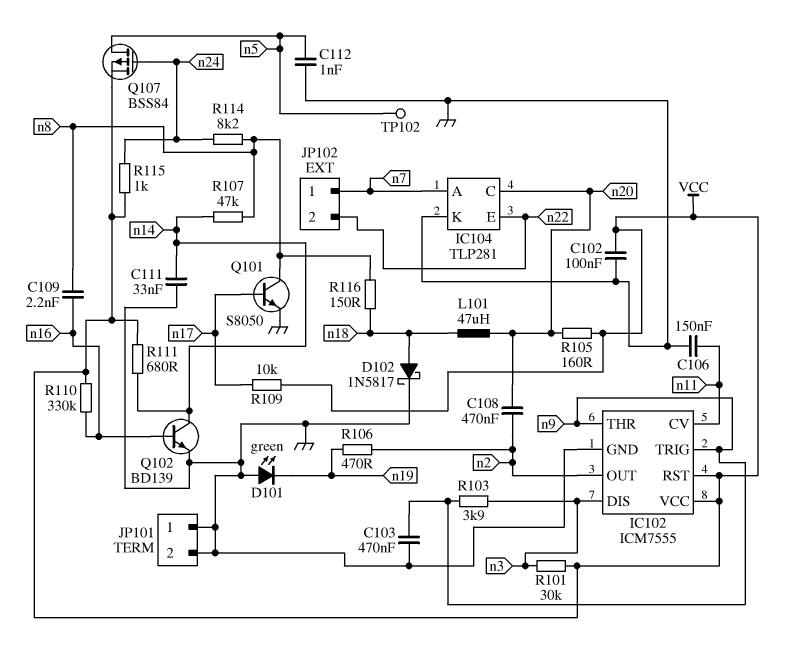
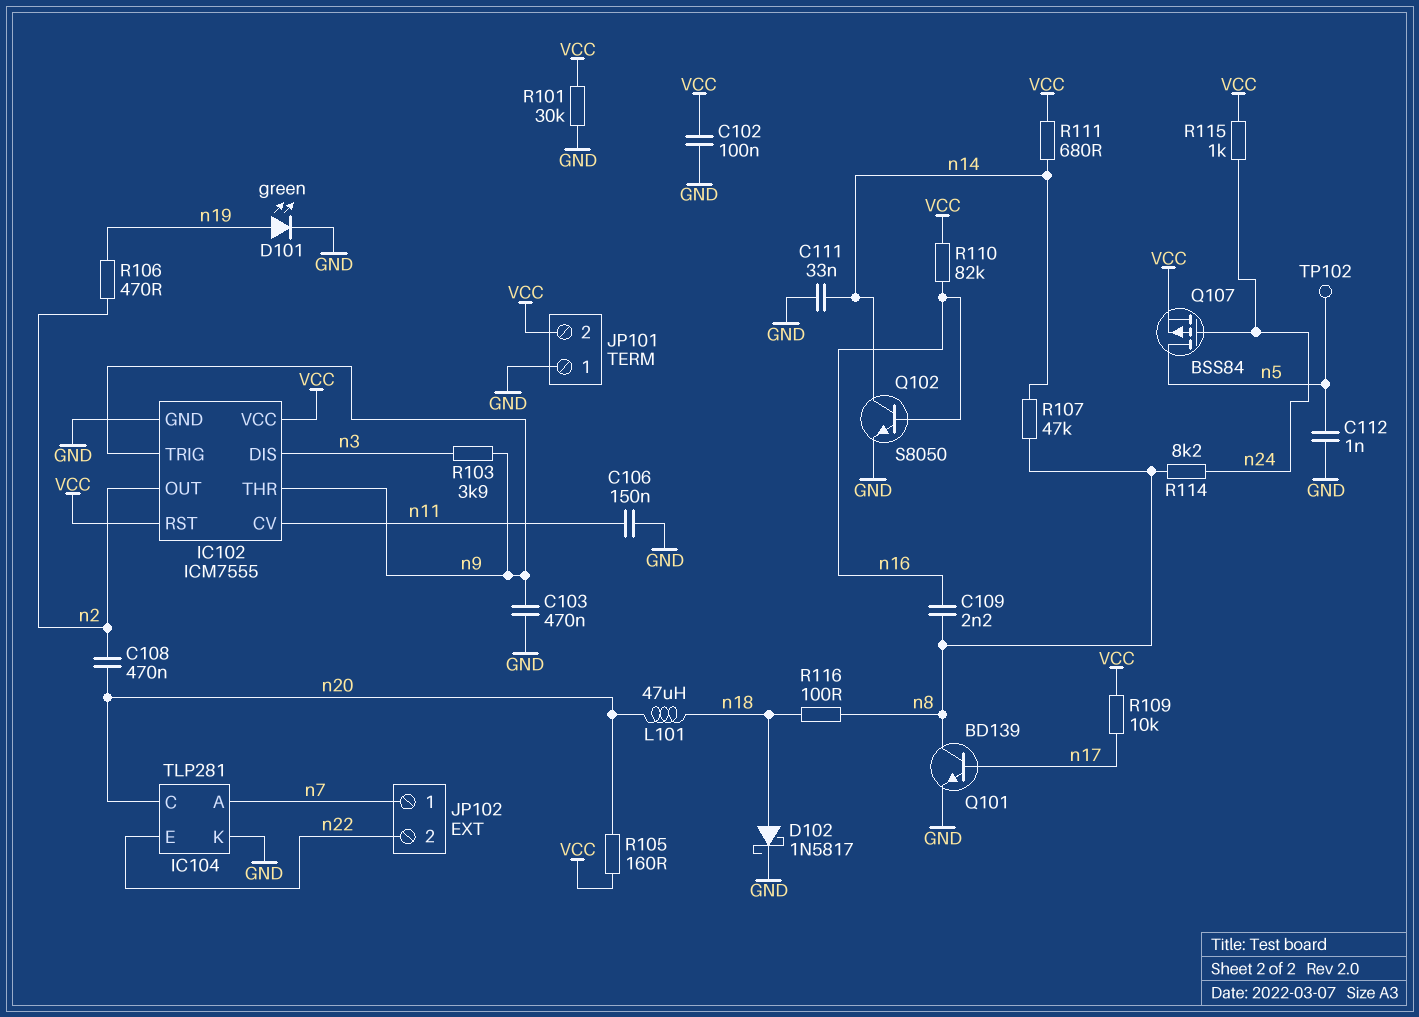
D101: LED green (A GND, K n19) -> LED green (A n19, K GND)
JP101 pin 2: GND -> VCC
Q101: NPN S8050 (B n17, C n8, E GND) -> NPN BD139 (B n17, C n8, E GND)
Q102: NPN BD139 (B n16, C n14, E GND) -> NPN S8050 (B n16, C n14, E GND)
R101: 30k (VCC, n3) -> 30k (GND, VCC)
R110: 330k (VCC, n16) -> 82k (VCC, n16)
R116: 150 (n8, n18) -> 100 (n8, n18)

